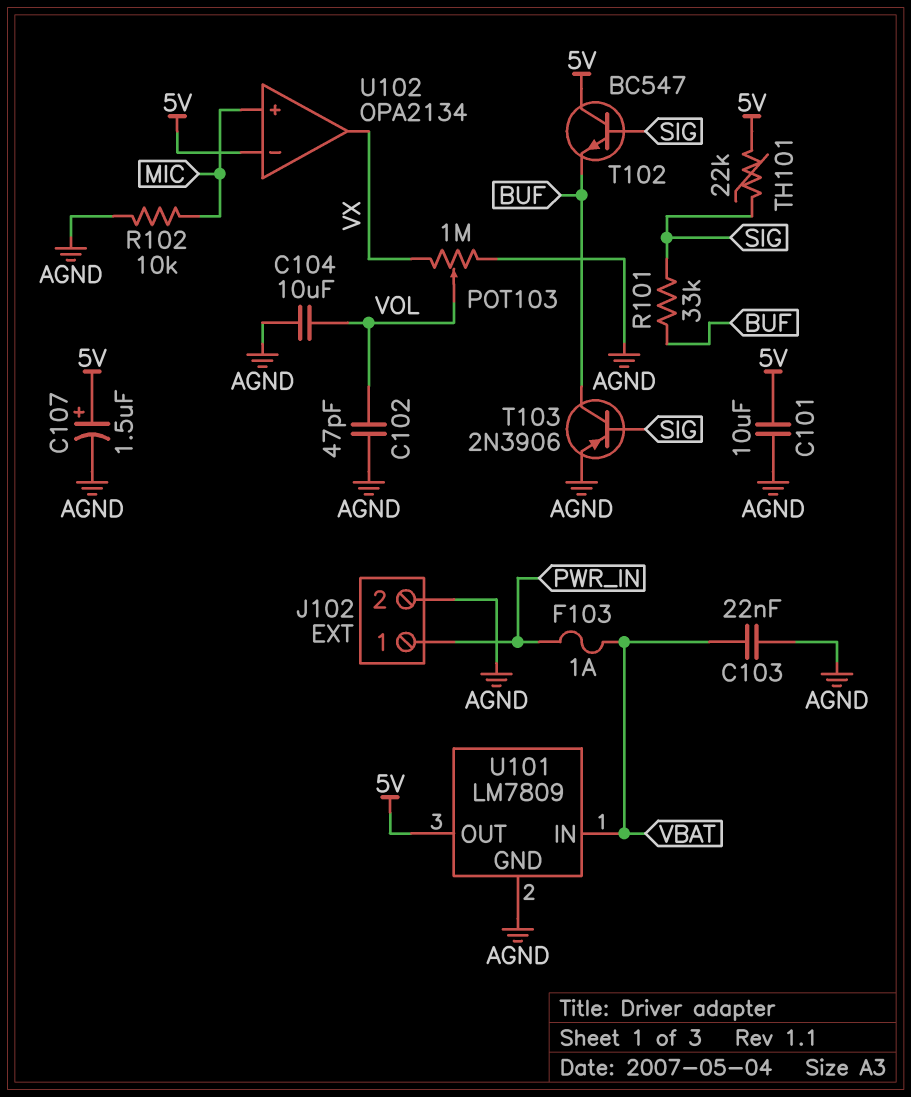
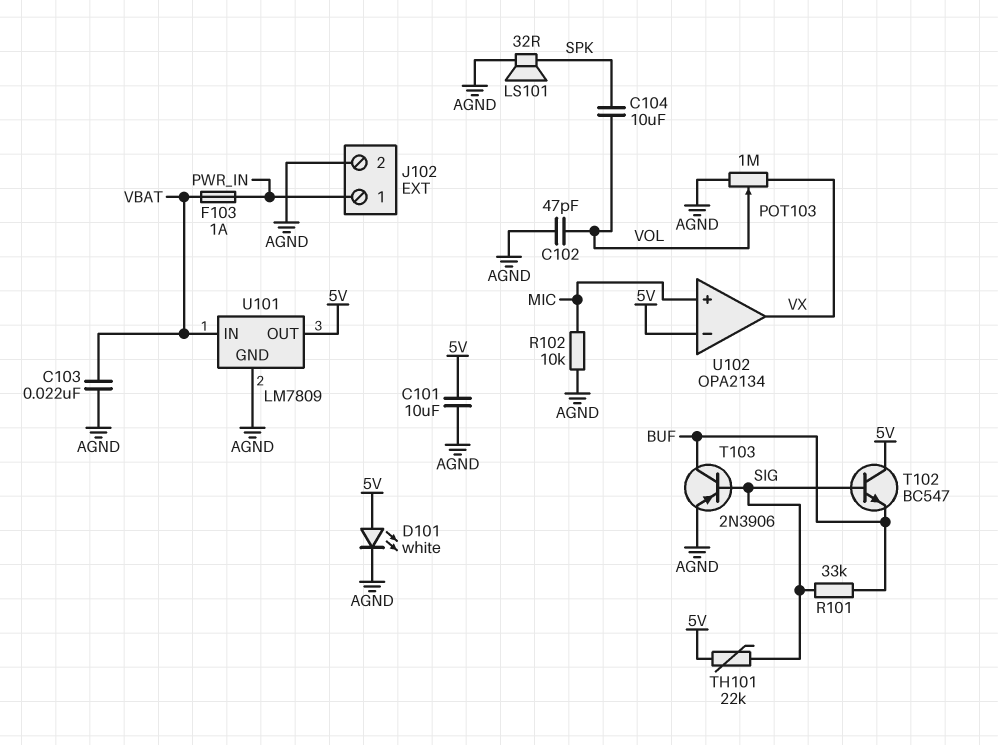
C104: 10uF (AGND, VOL) -> 10uF (SPK, VOL)
C107: 1.5uF (plus 5V, minus AGND) -> none
D101: none -> LED white (A 5V, K AGND)
LS101: none -> speaker 32R (AGND, SPK)

